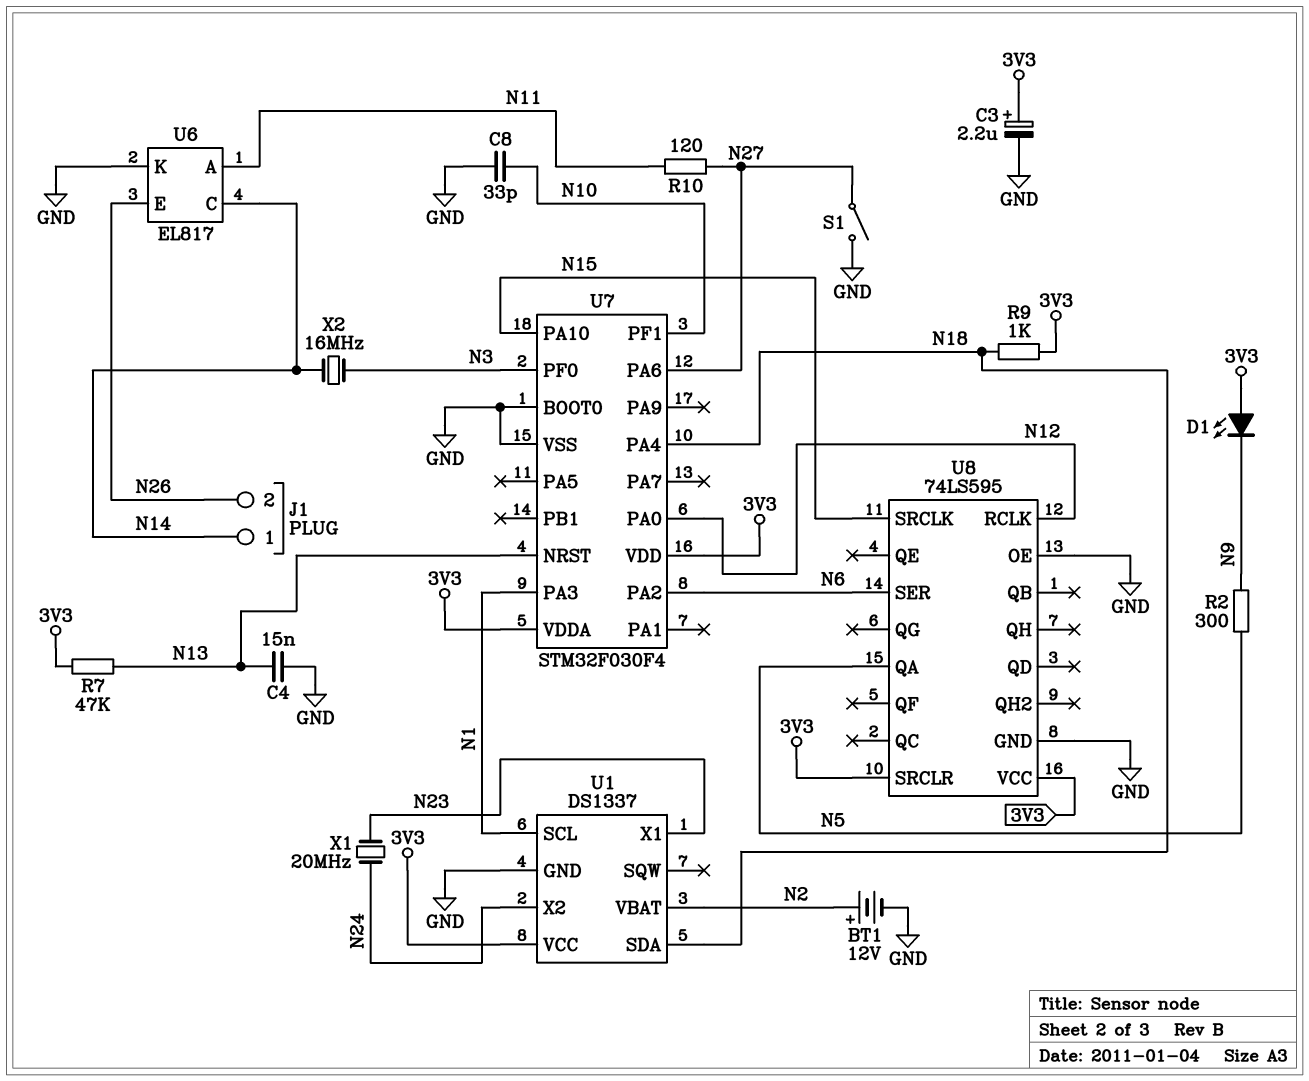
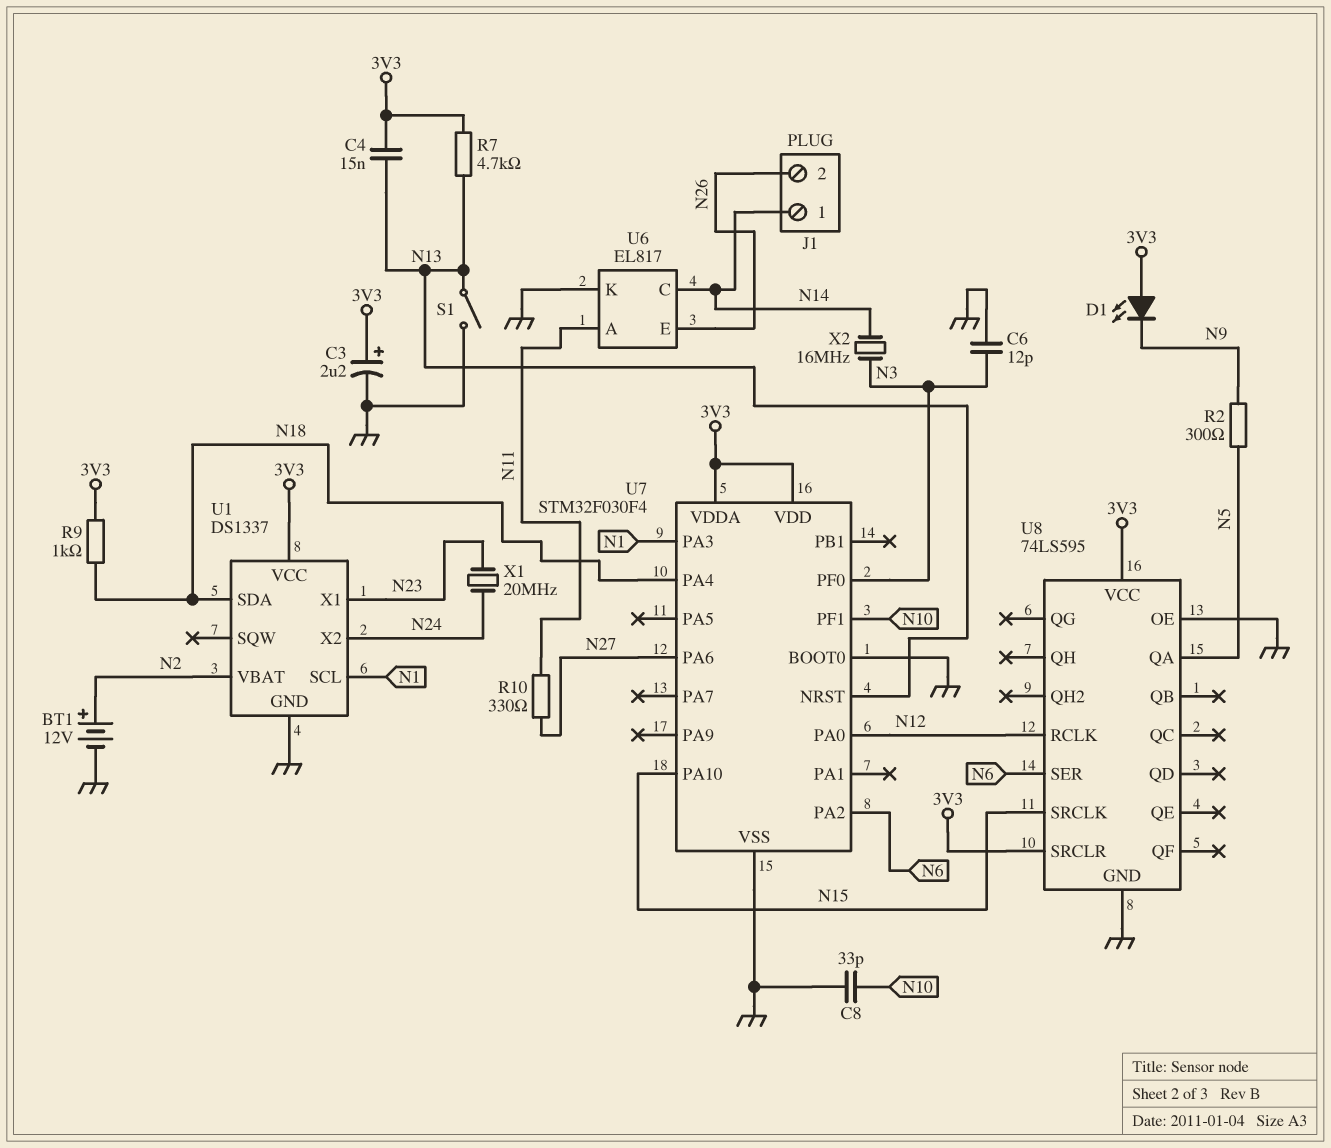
C4: 15nF (GND, N13) -> 15nF (3V3, N13)
C6: none -> 12pF (GND, N3)
R7: 47k (3V3, N13) -> 4.7k (3V3, N13)
R10: 120 (N11, N27) -> 330 (N11, N27)
S1: switch (GND, N27) -> switch (GND, N13)

